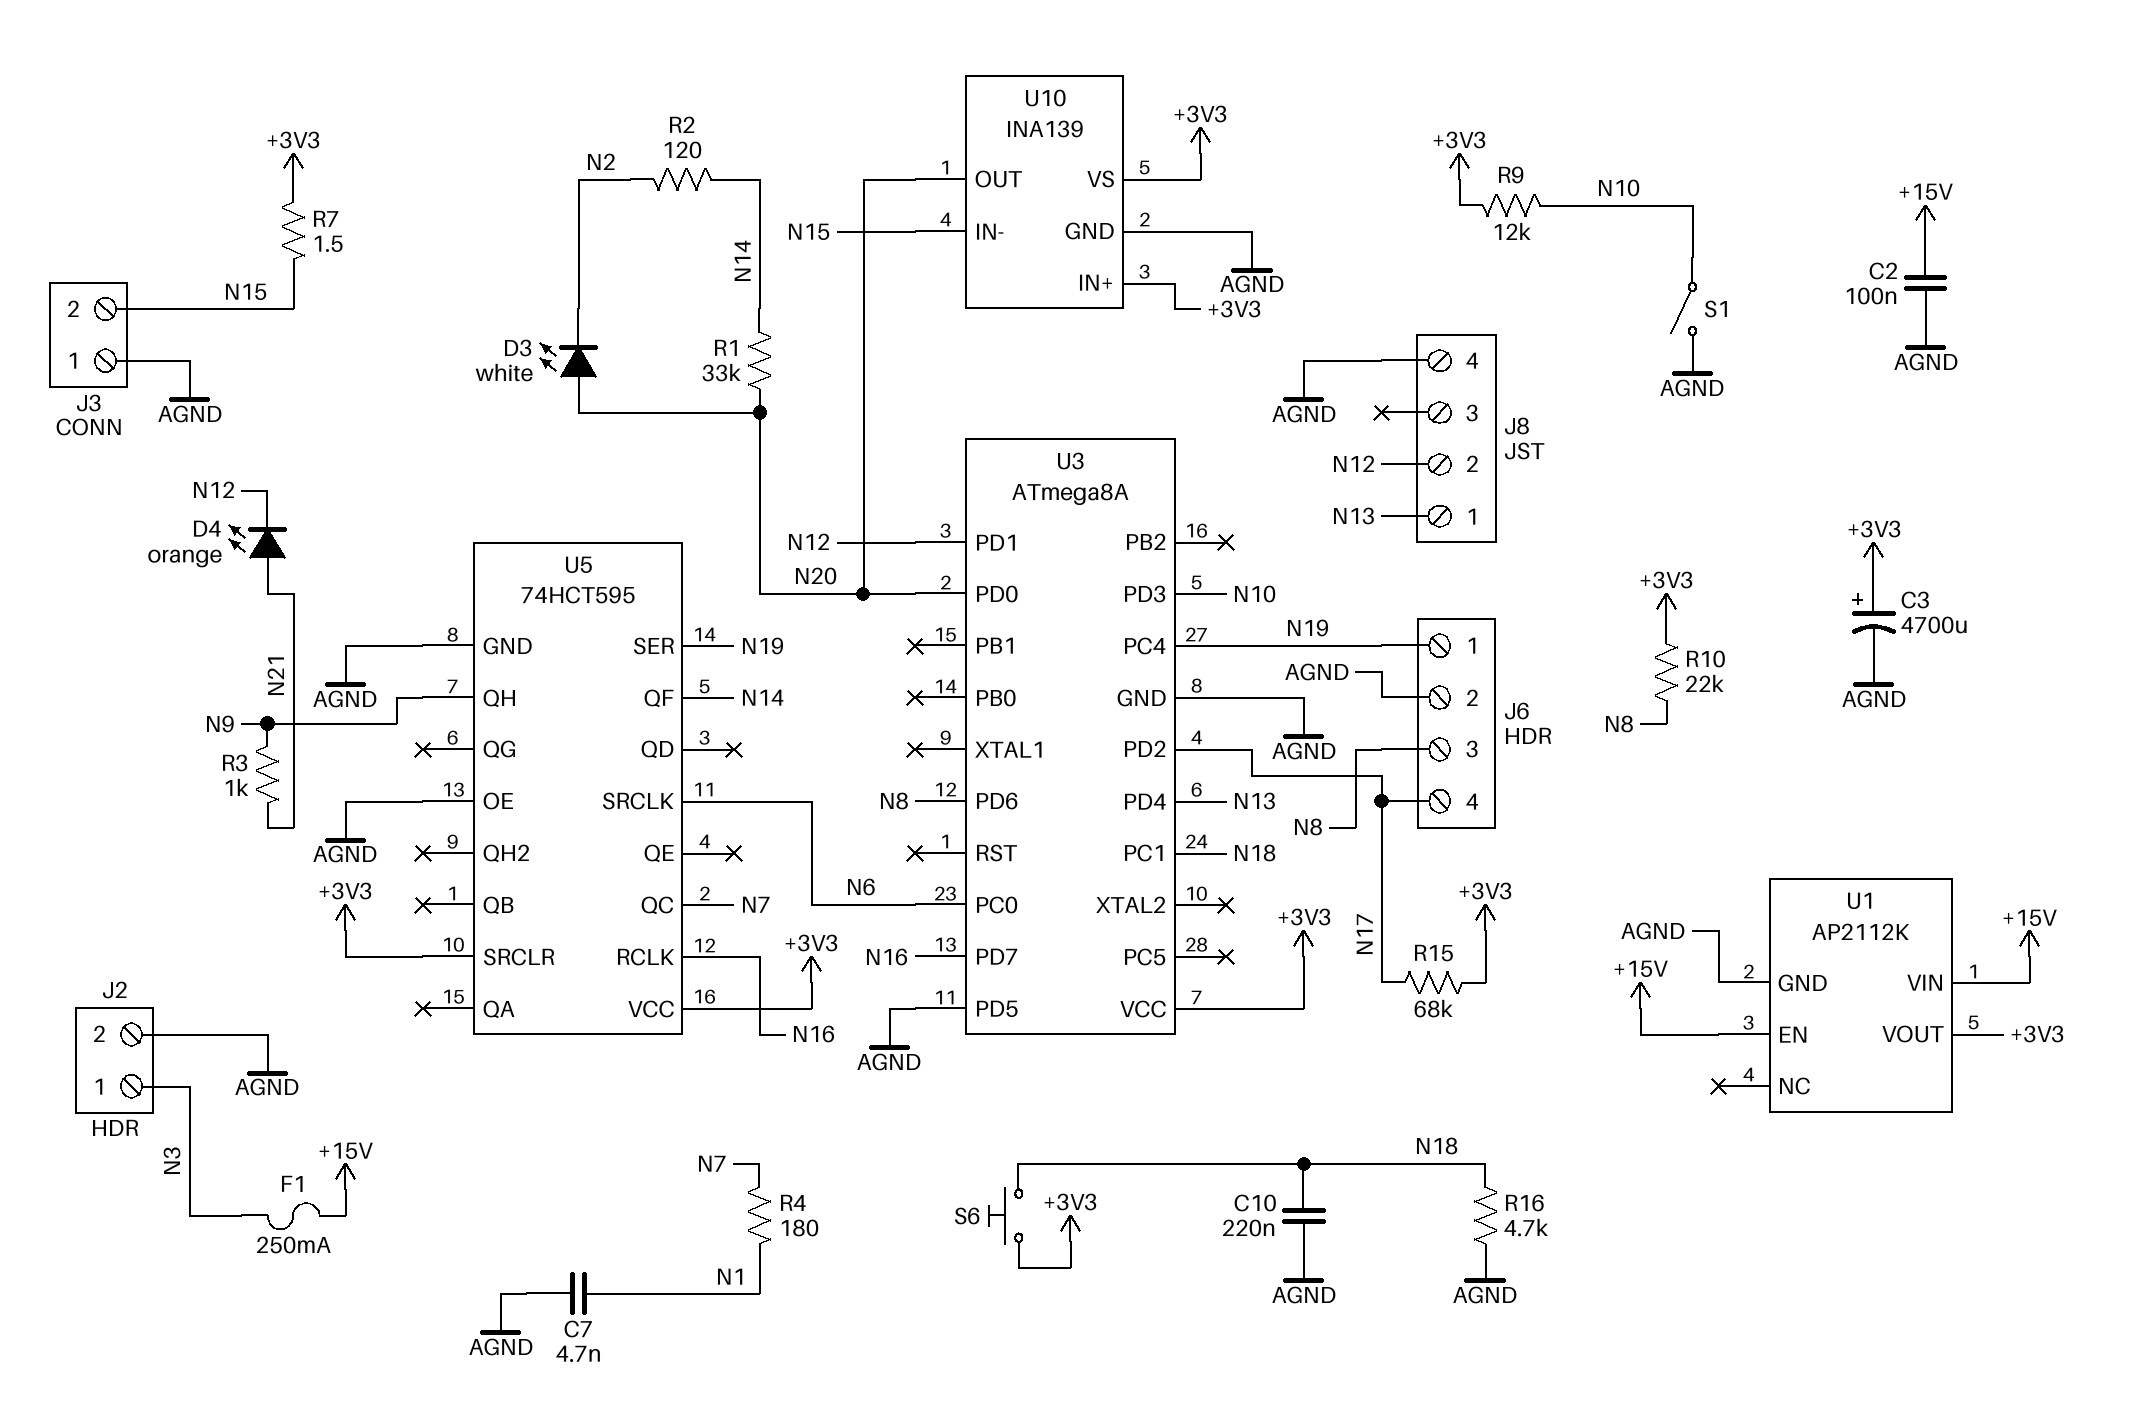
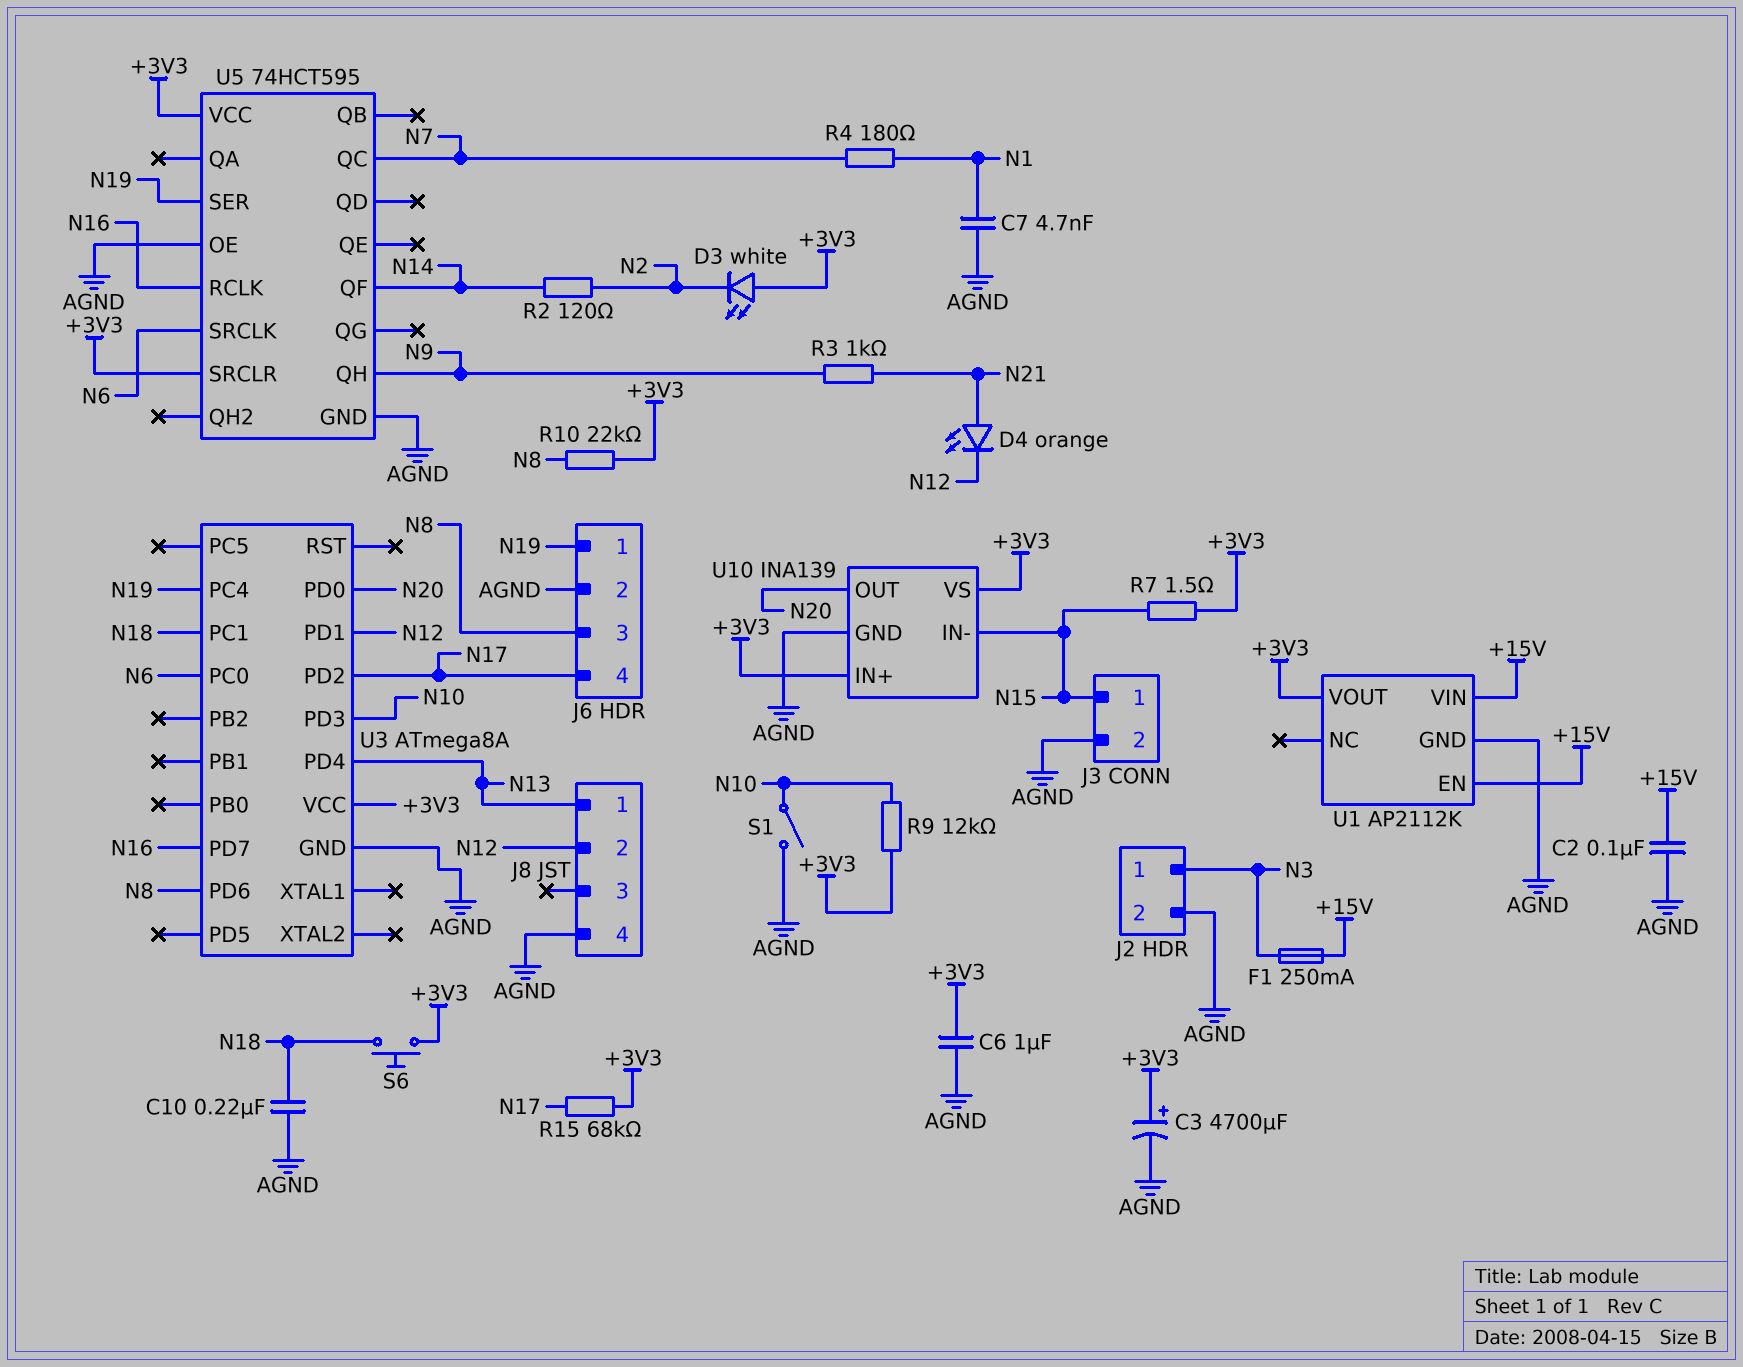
C6: none -> 1uF (+3V3, AGND)
D3: LED white (A N20, K N2) -> LED white (A +3V3, K N2)
J3 pin 1: AGND -> N15
J3 pin 2: N15 -> AGND
R1: 33k (N14, N20) -> none
R16: 4.7k (AGND, N18) -> none
U3 pin PD5: AGND -> none

